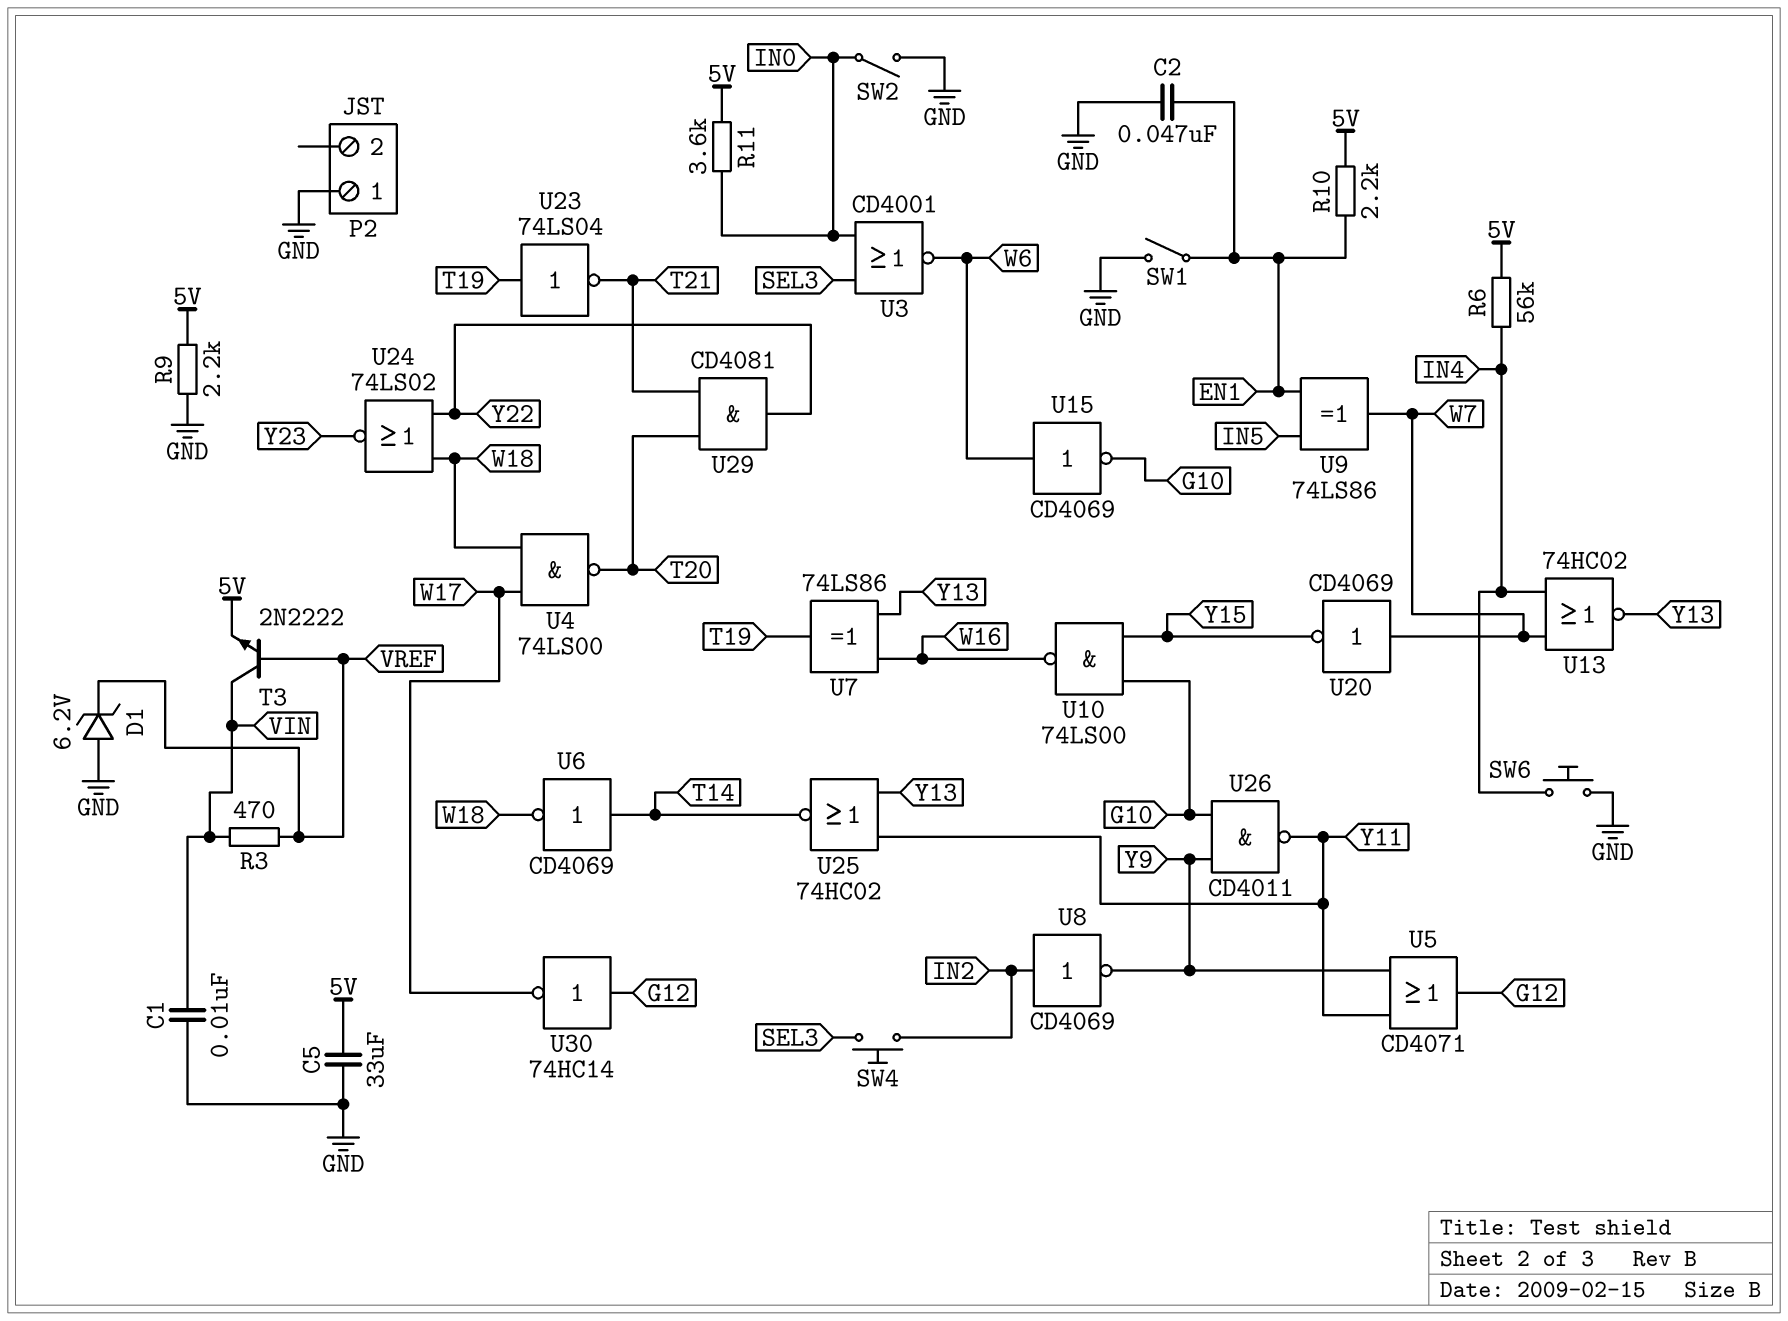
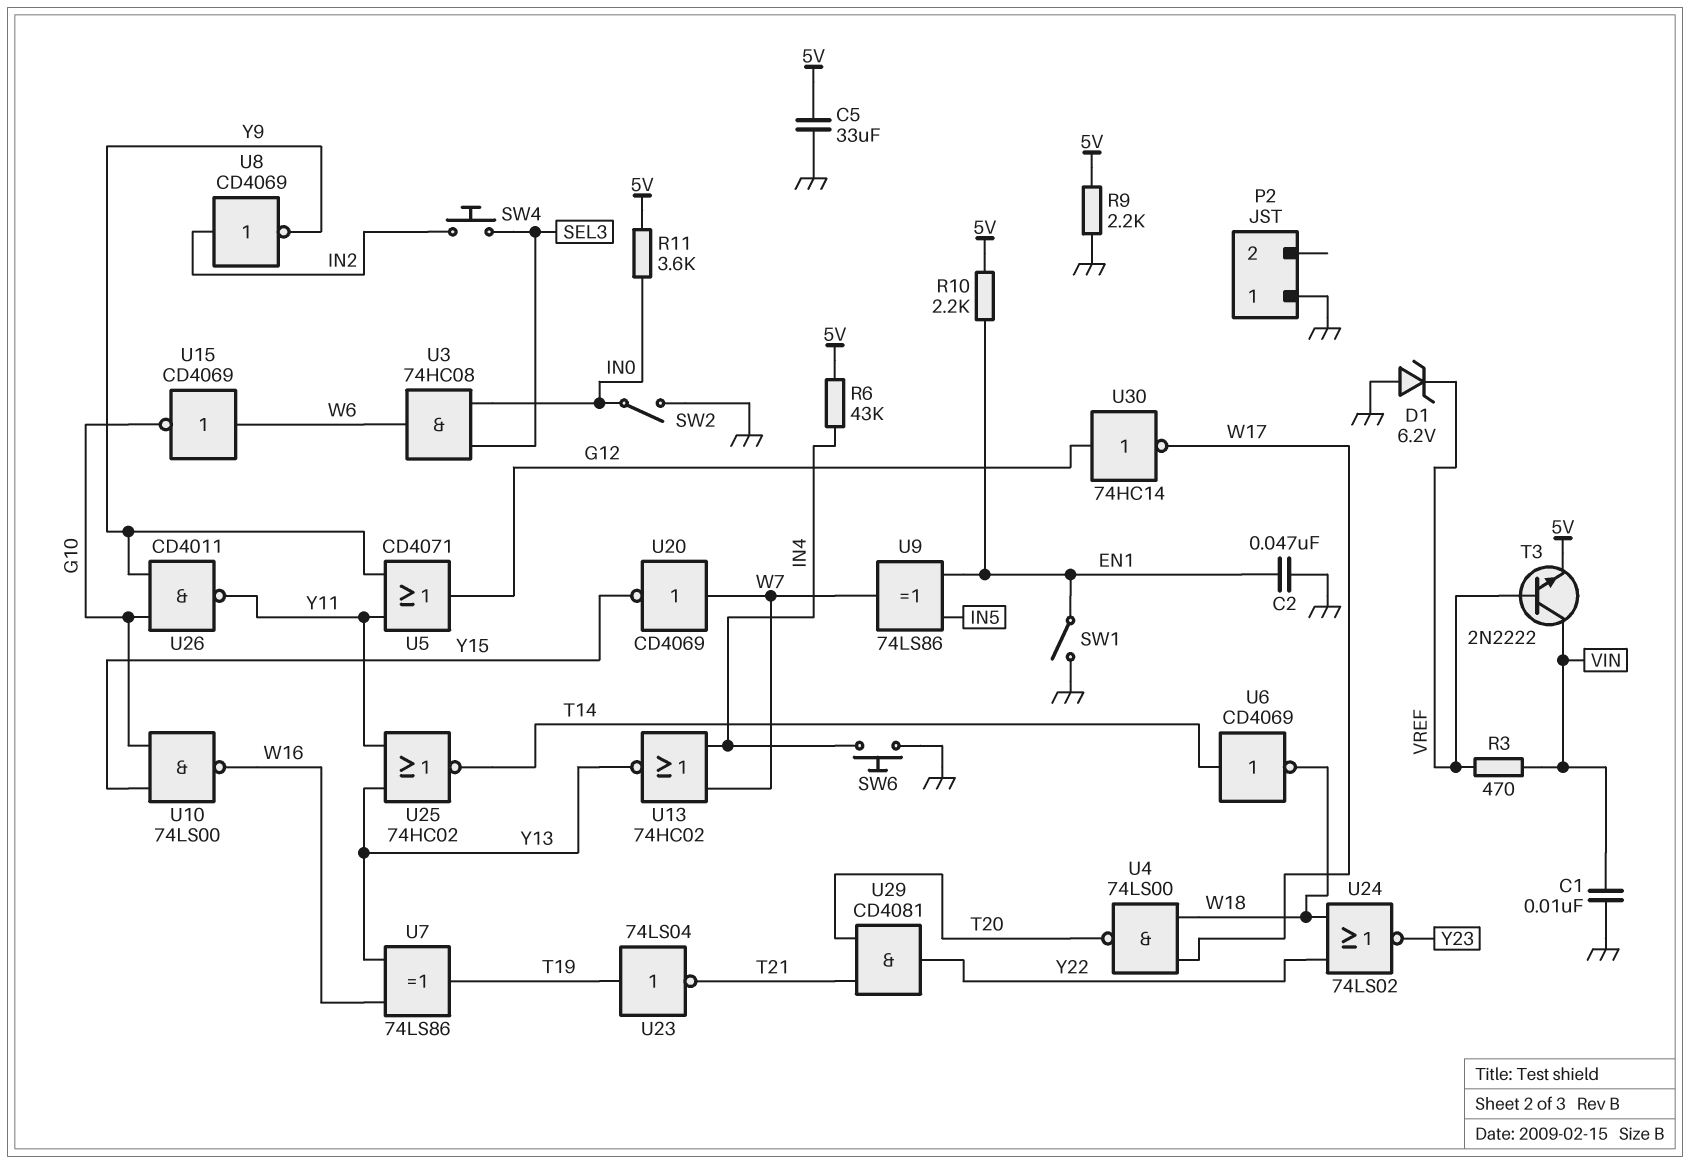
R6: 56k (5V, IN4) -> 43k (5V, IN4)
U3: NOR CD4001 (in IN0, in SEL3, out W6) -> AND 74HC08 (in IN0, in SEL3, out W6)

